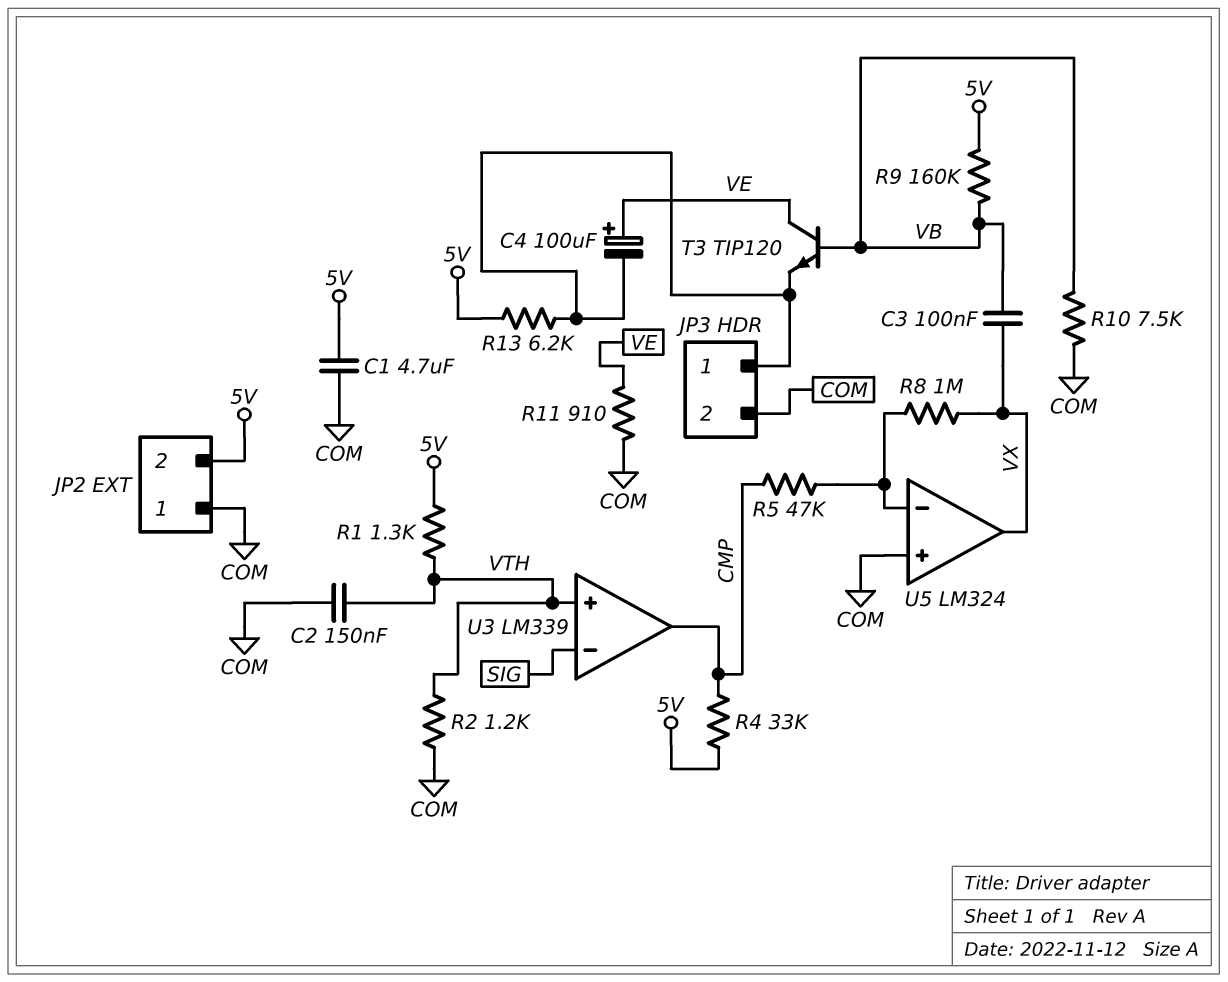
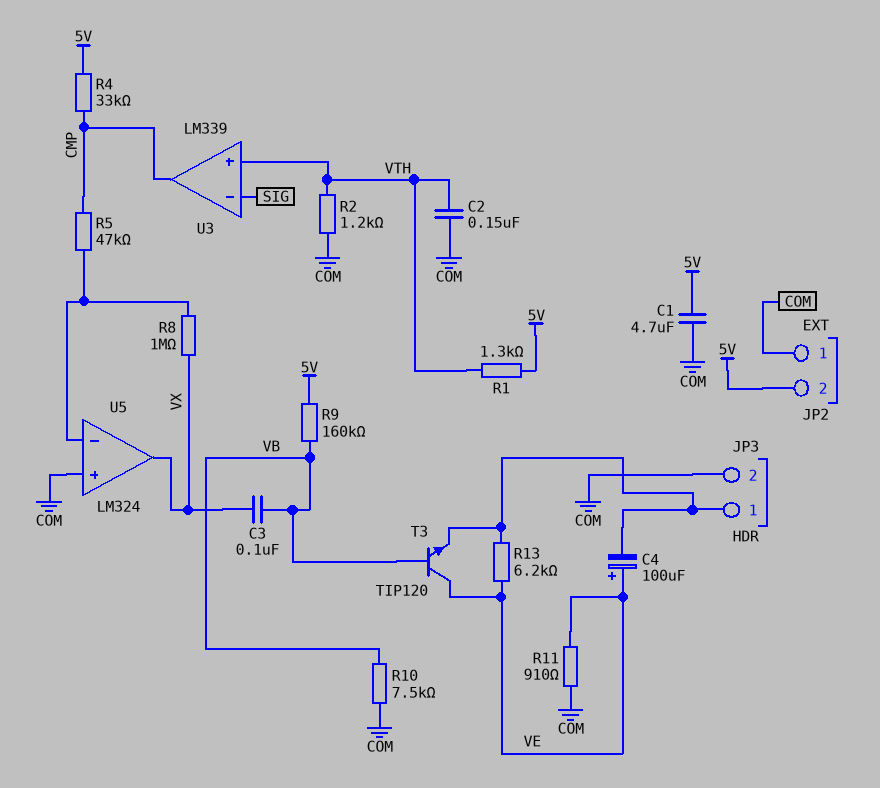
R13: 6.2k (5V, JP3/1) -> 6.2k (JP3/1, VE)

